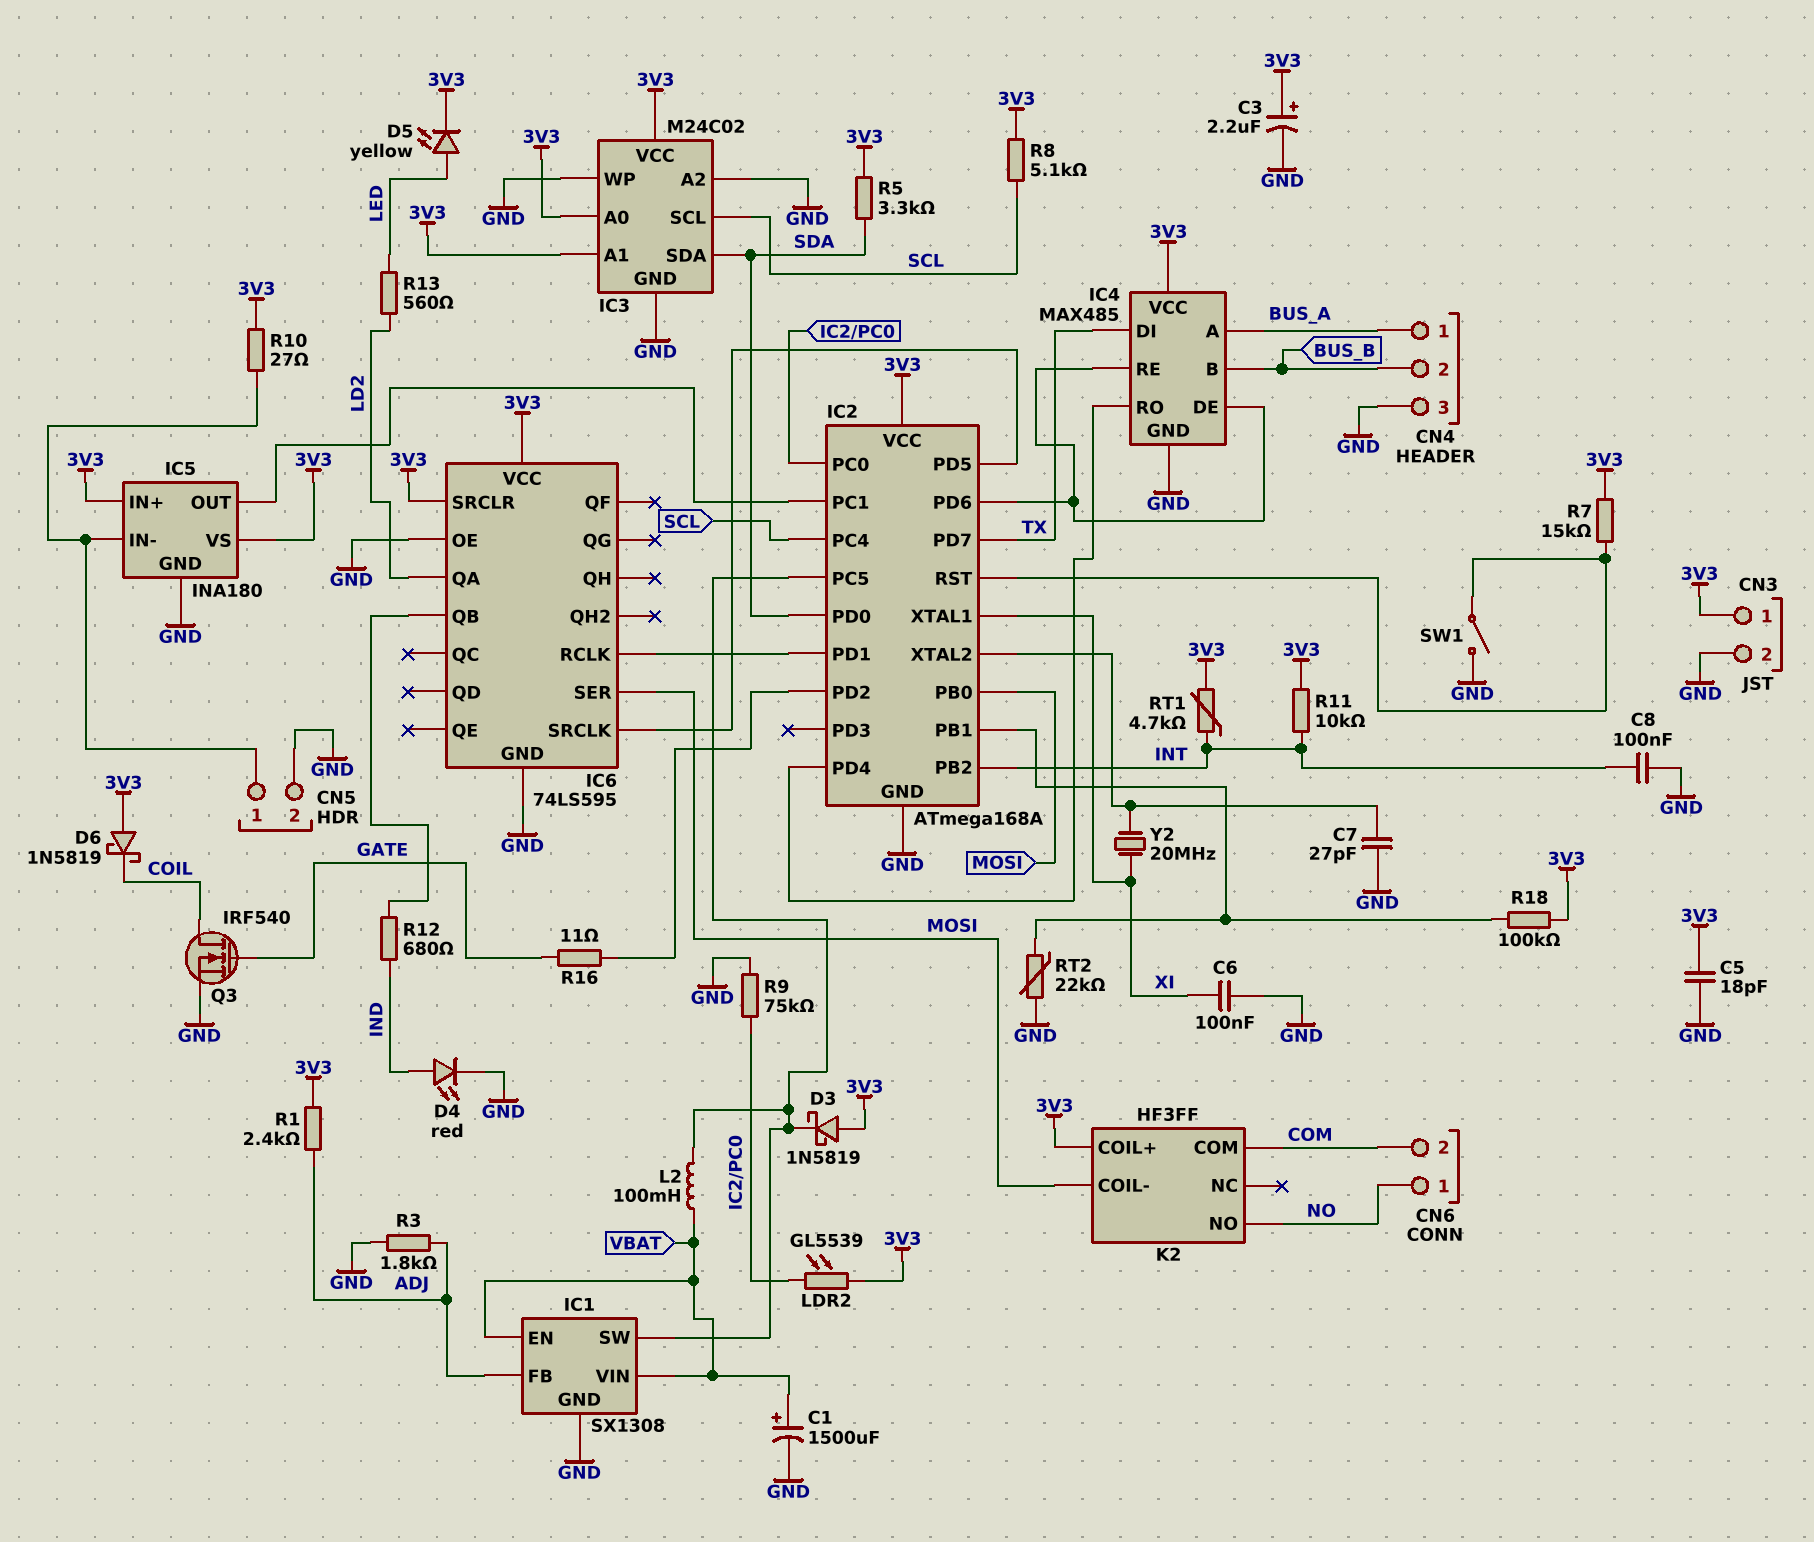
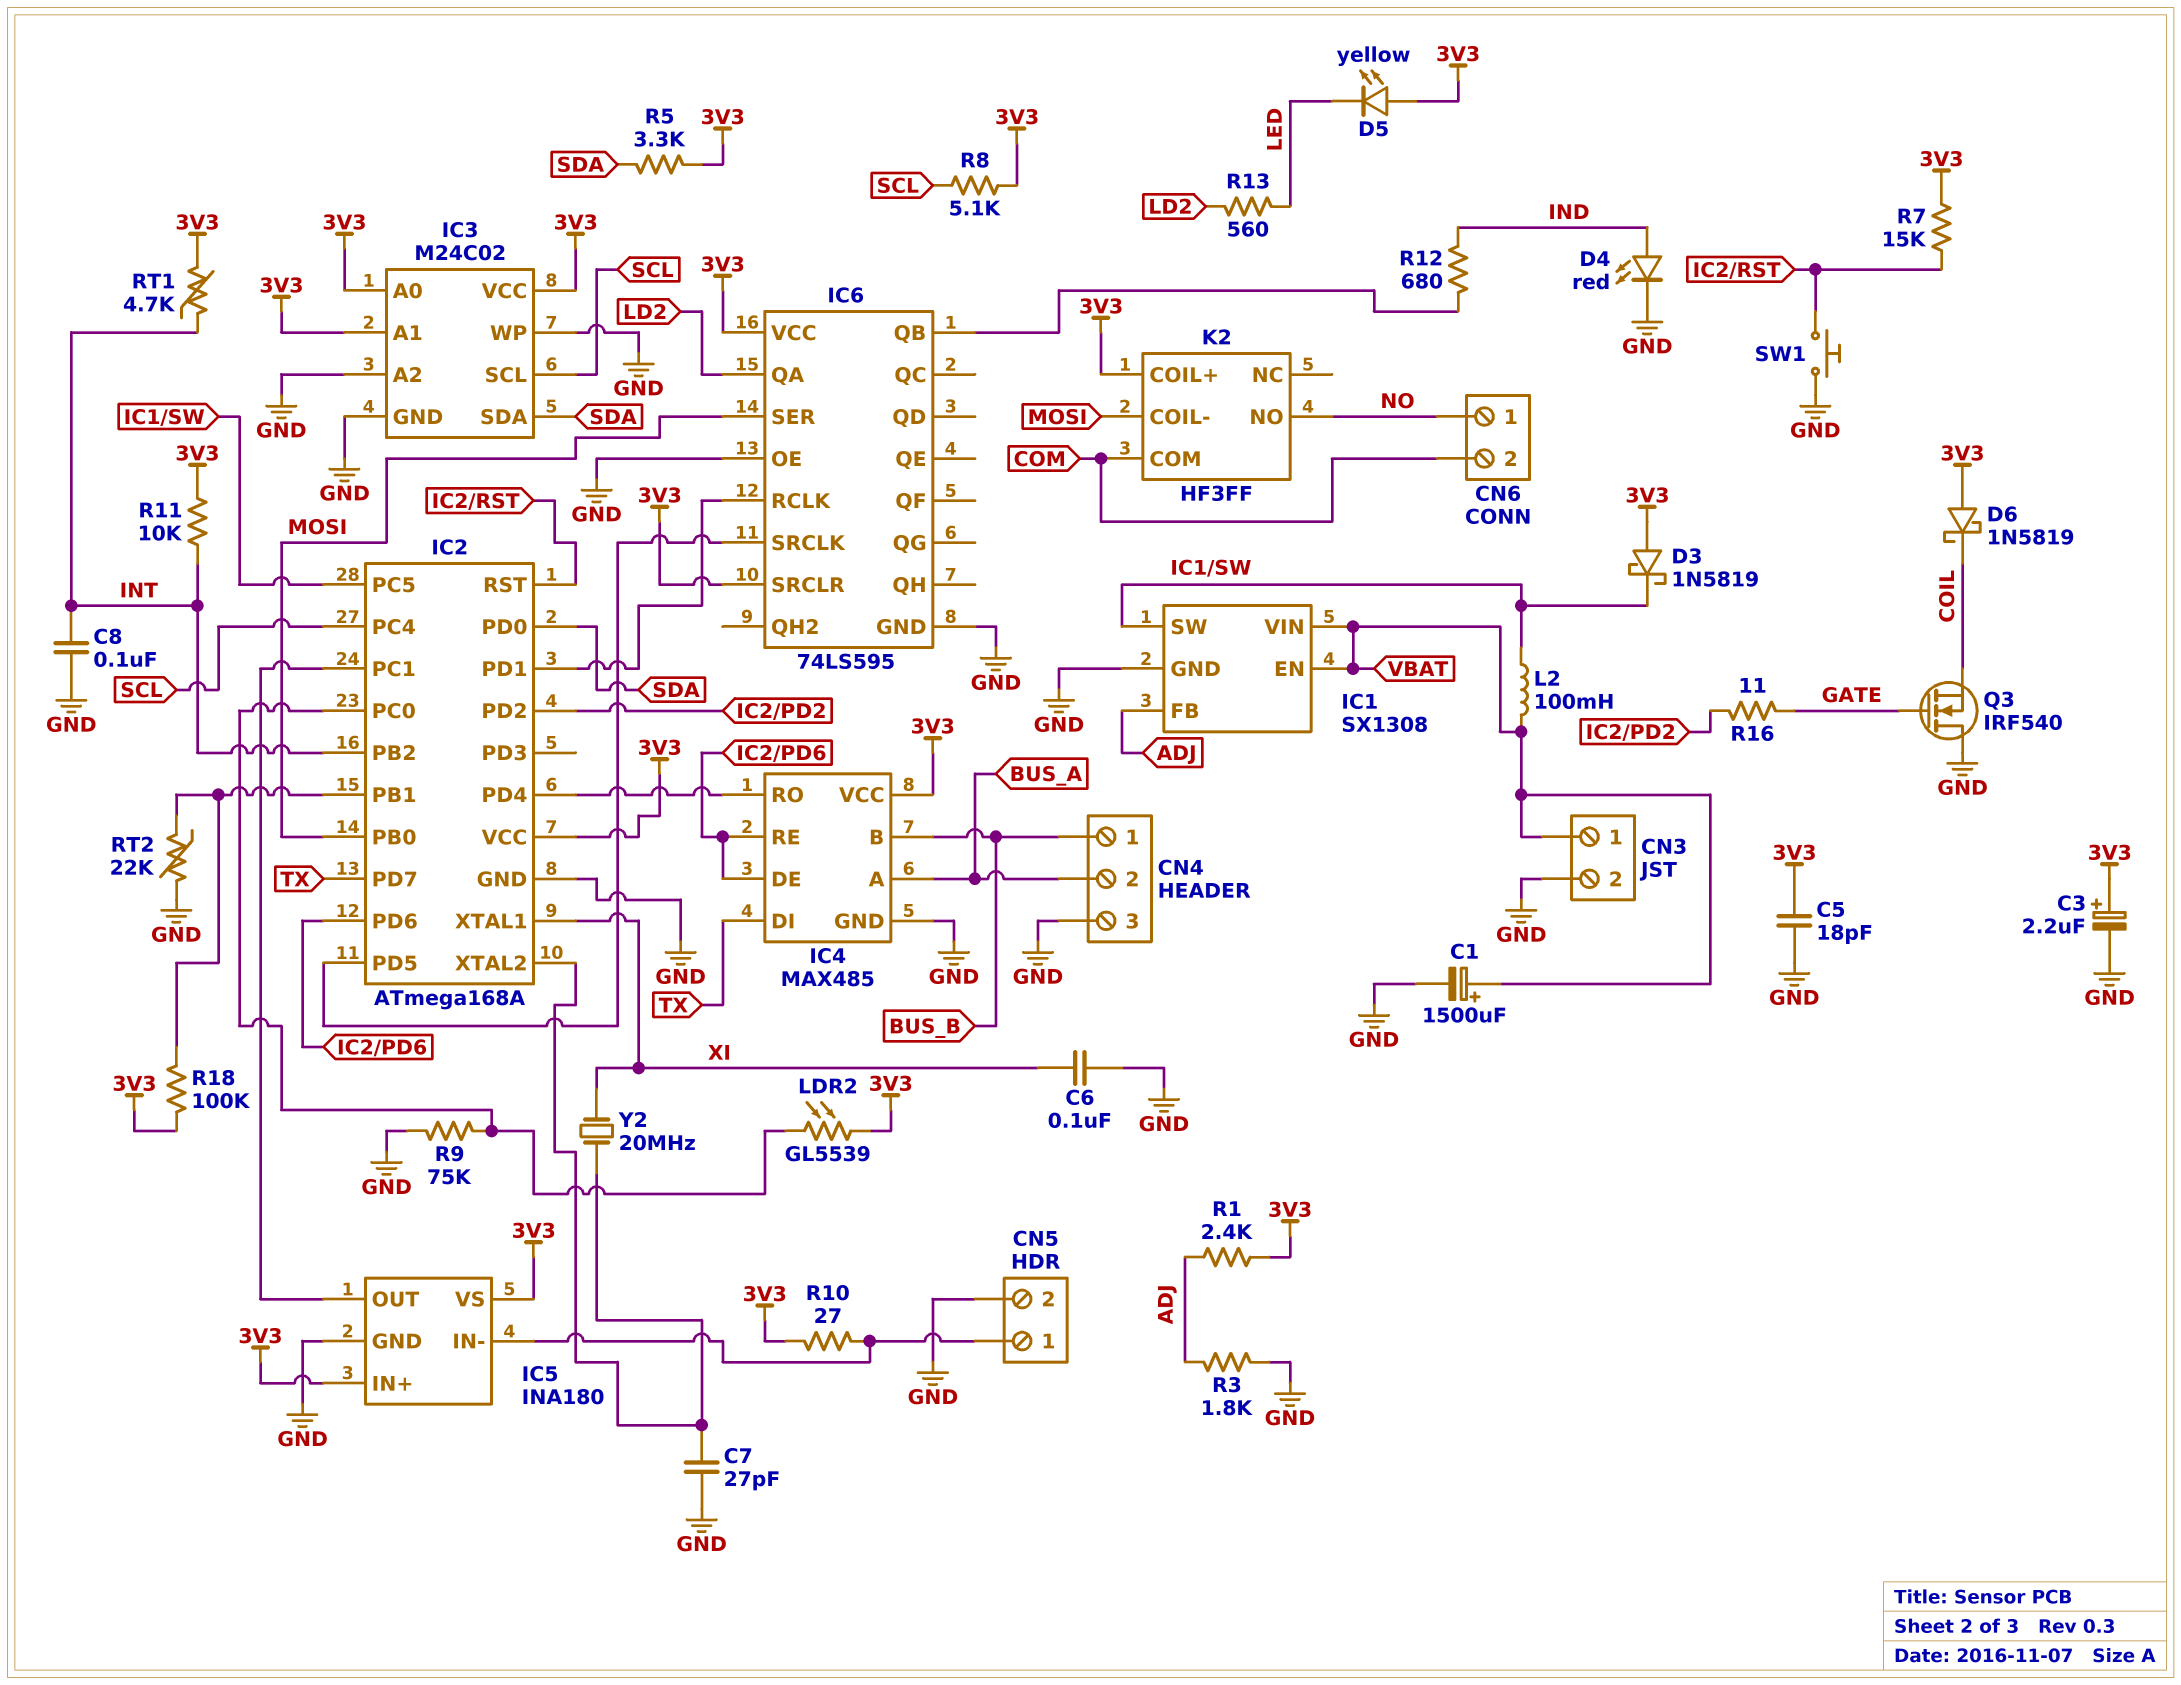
CN3 pin 1: 3V3 -> VBAT
CN4 pin 1: BUS_A -> BUS_B
CN4 pin 2: BUS_B -> BUS_A
D5: LED yellow (A LED, K 3V3) -> LED yellow (A 3V3, K LED)
Q3: NMOS IRF540 (G GATE, D COIL, S GND) -> NMOS IRF540 (G GATE, D GND, S COIL)
SW1: switch (GND, IC2/RST) -> button (GND, IC2/RST)

